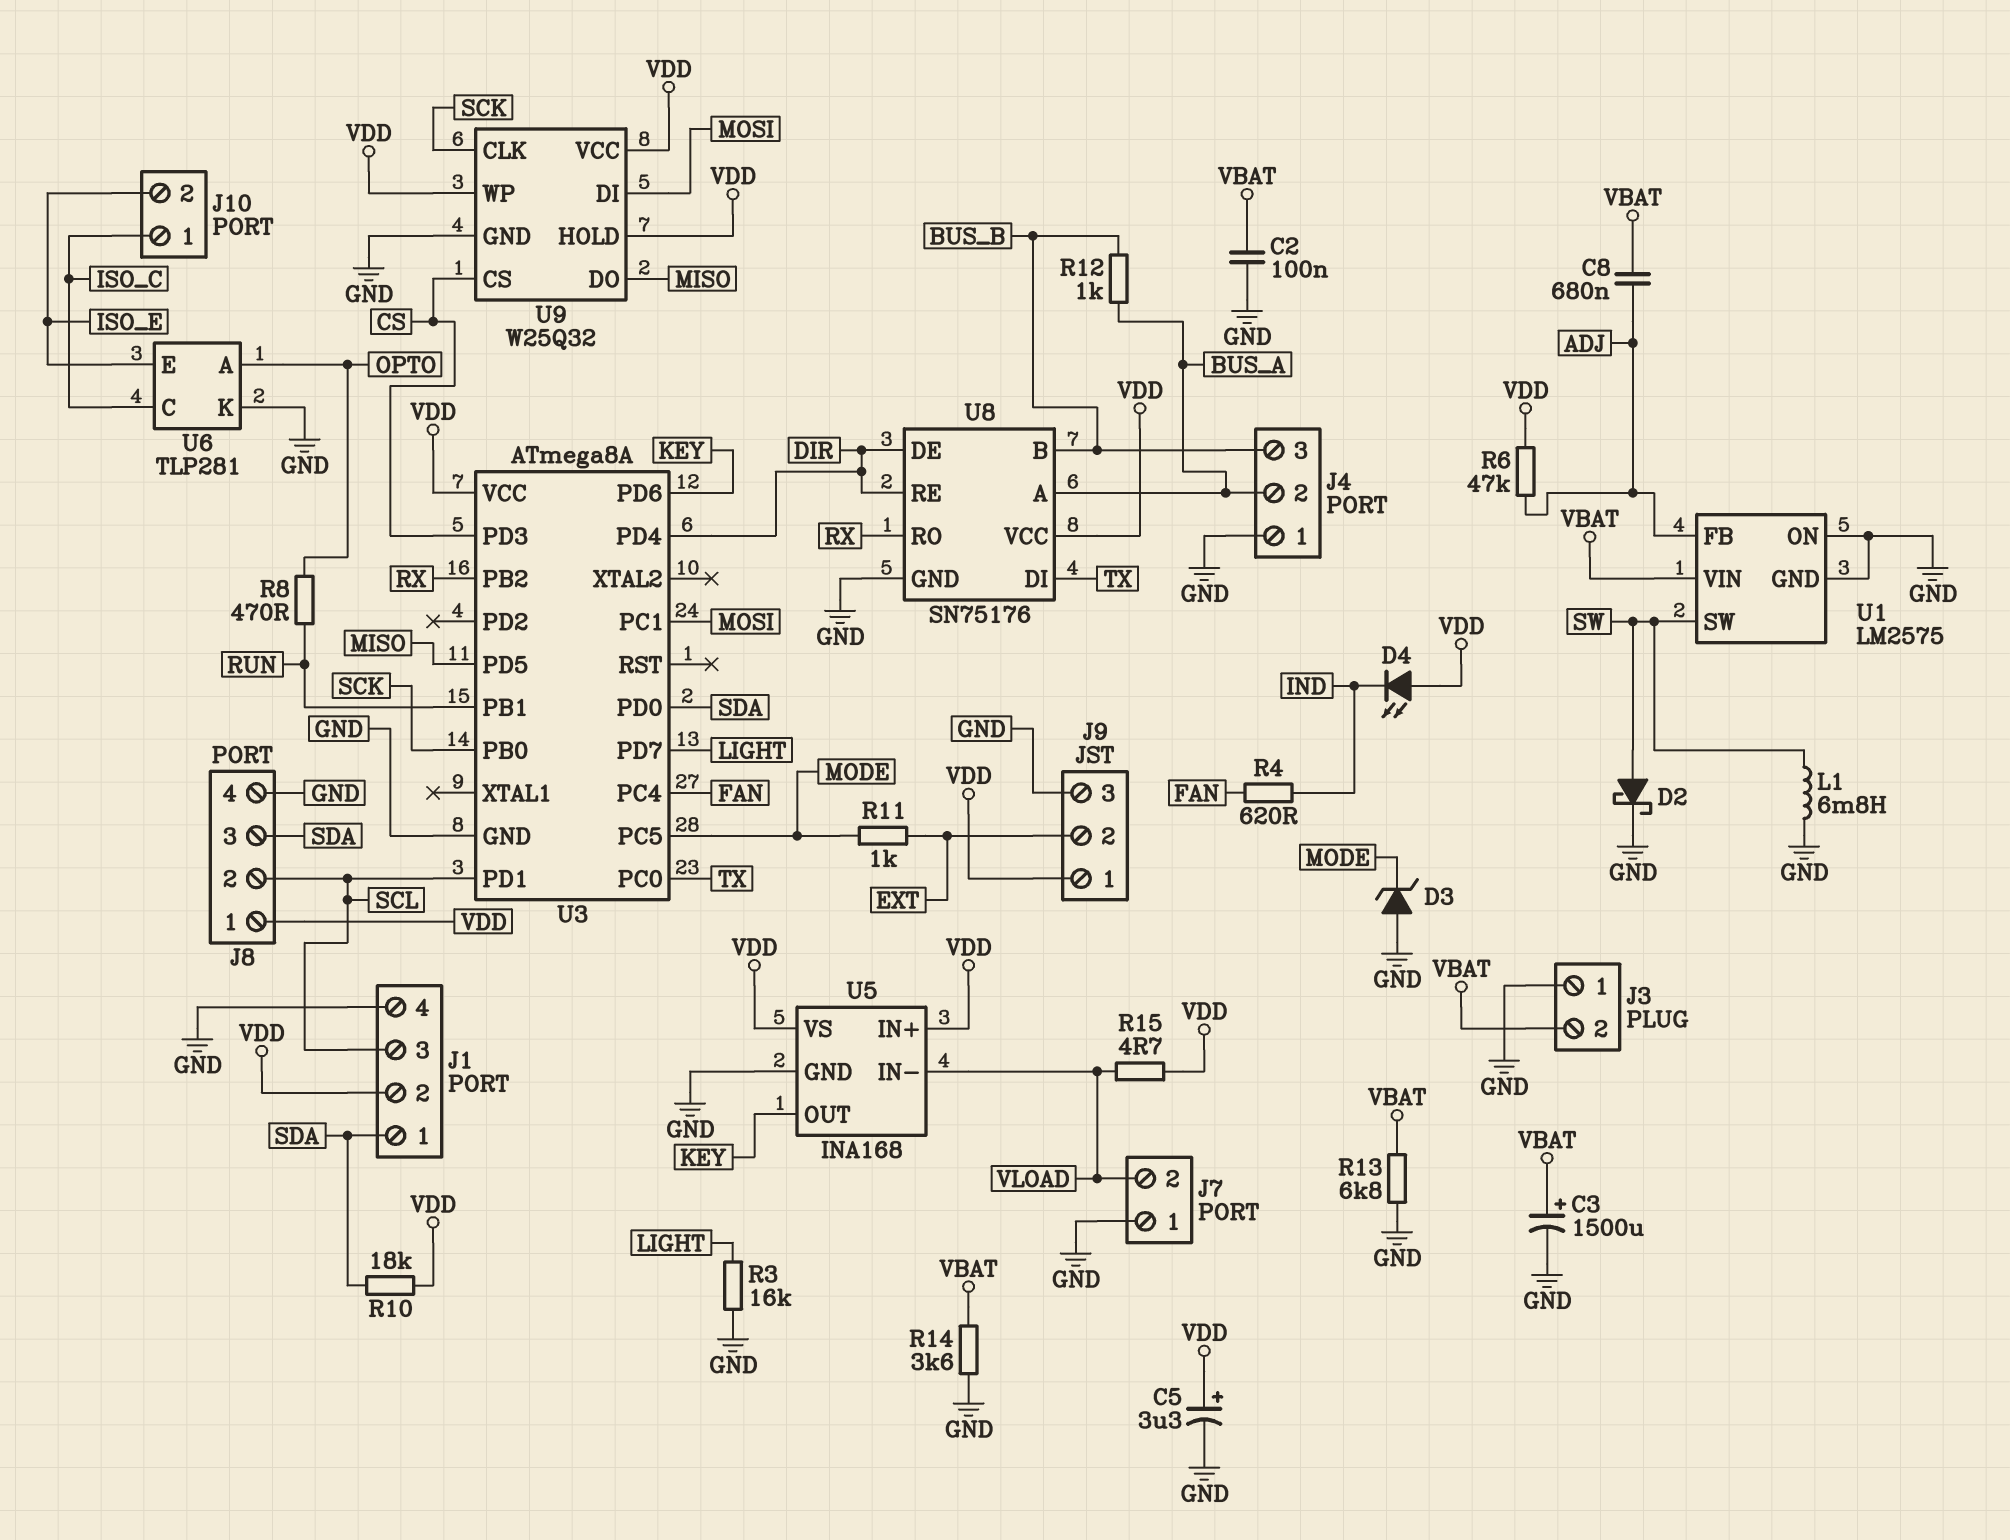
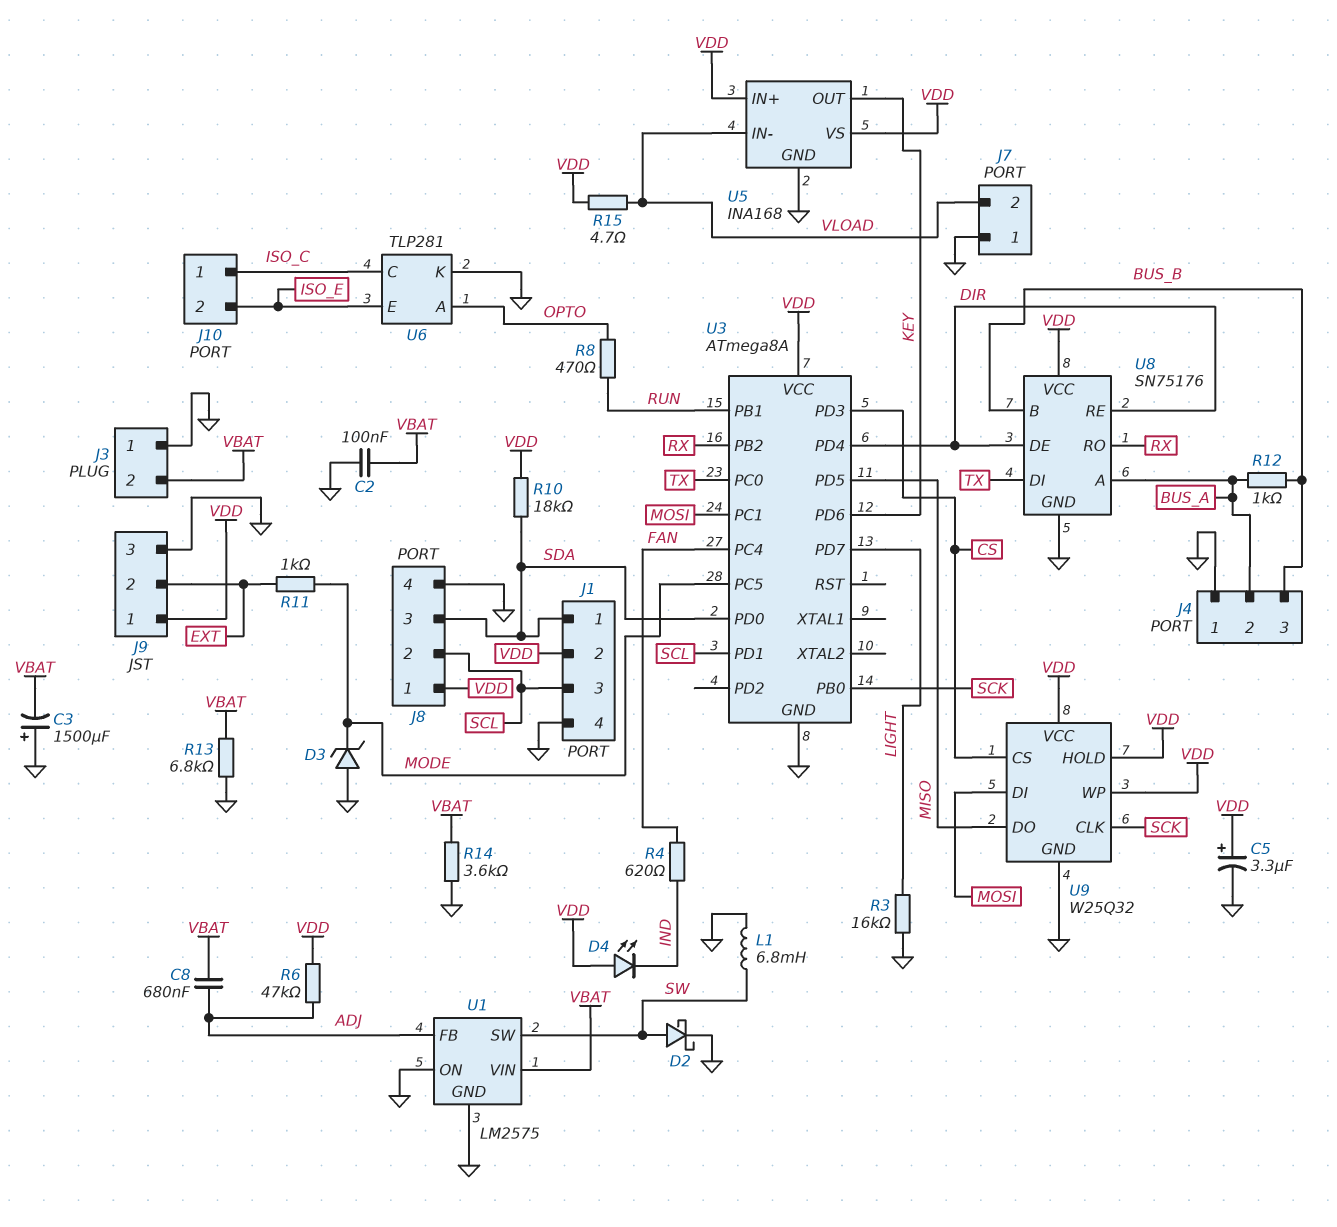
C3: 1500uF (plus VBAT, minus GND) -> 1500uF (plus GND, minus VBAT)

